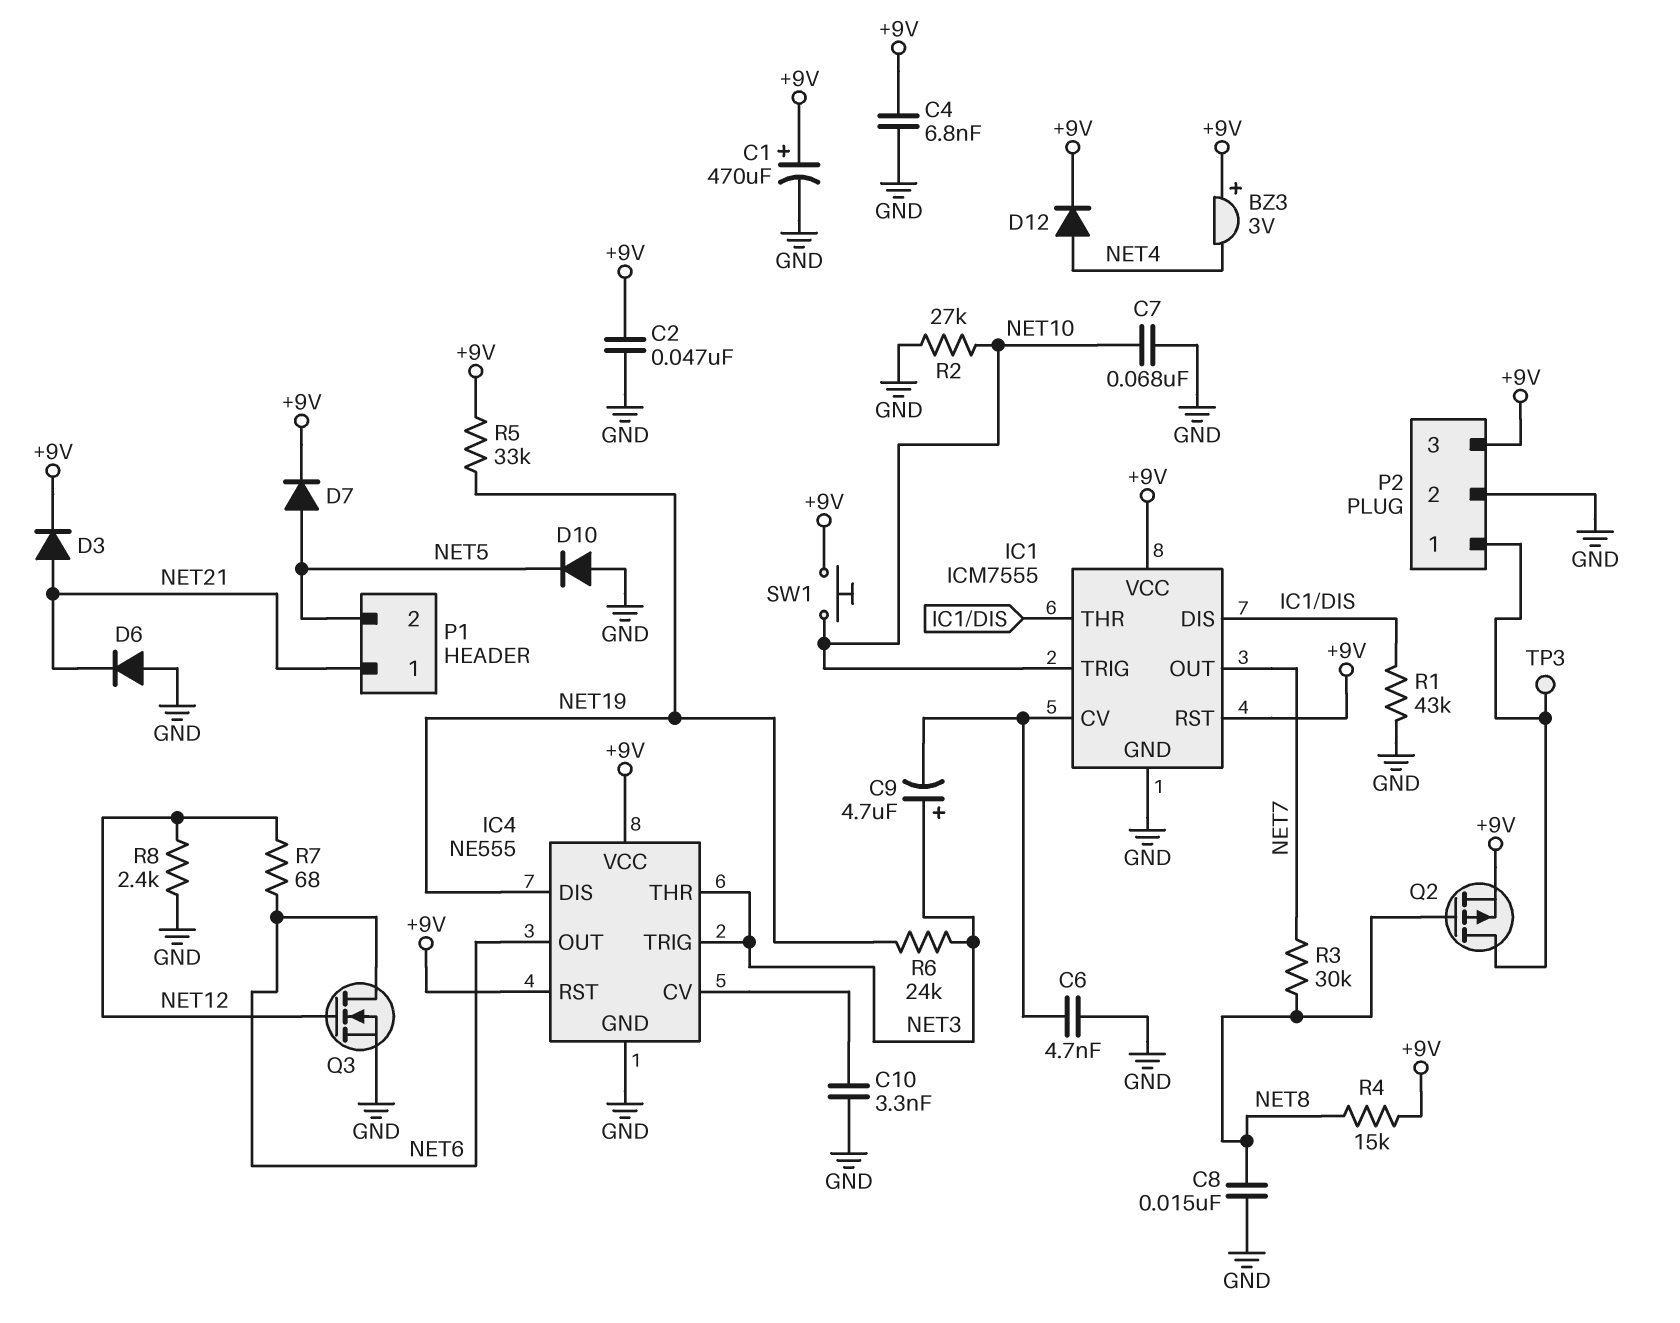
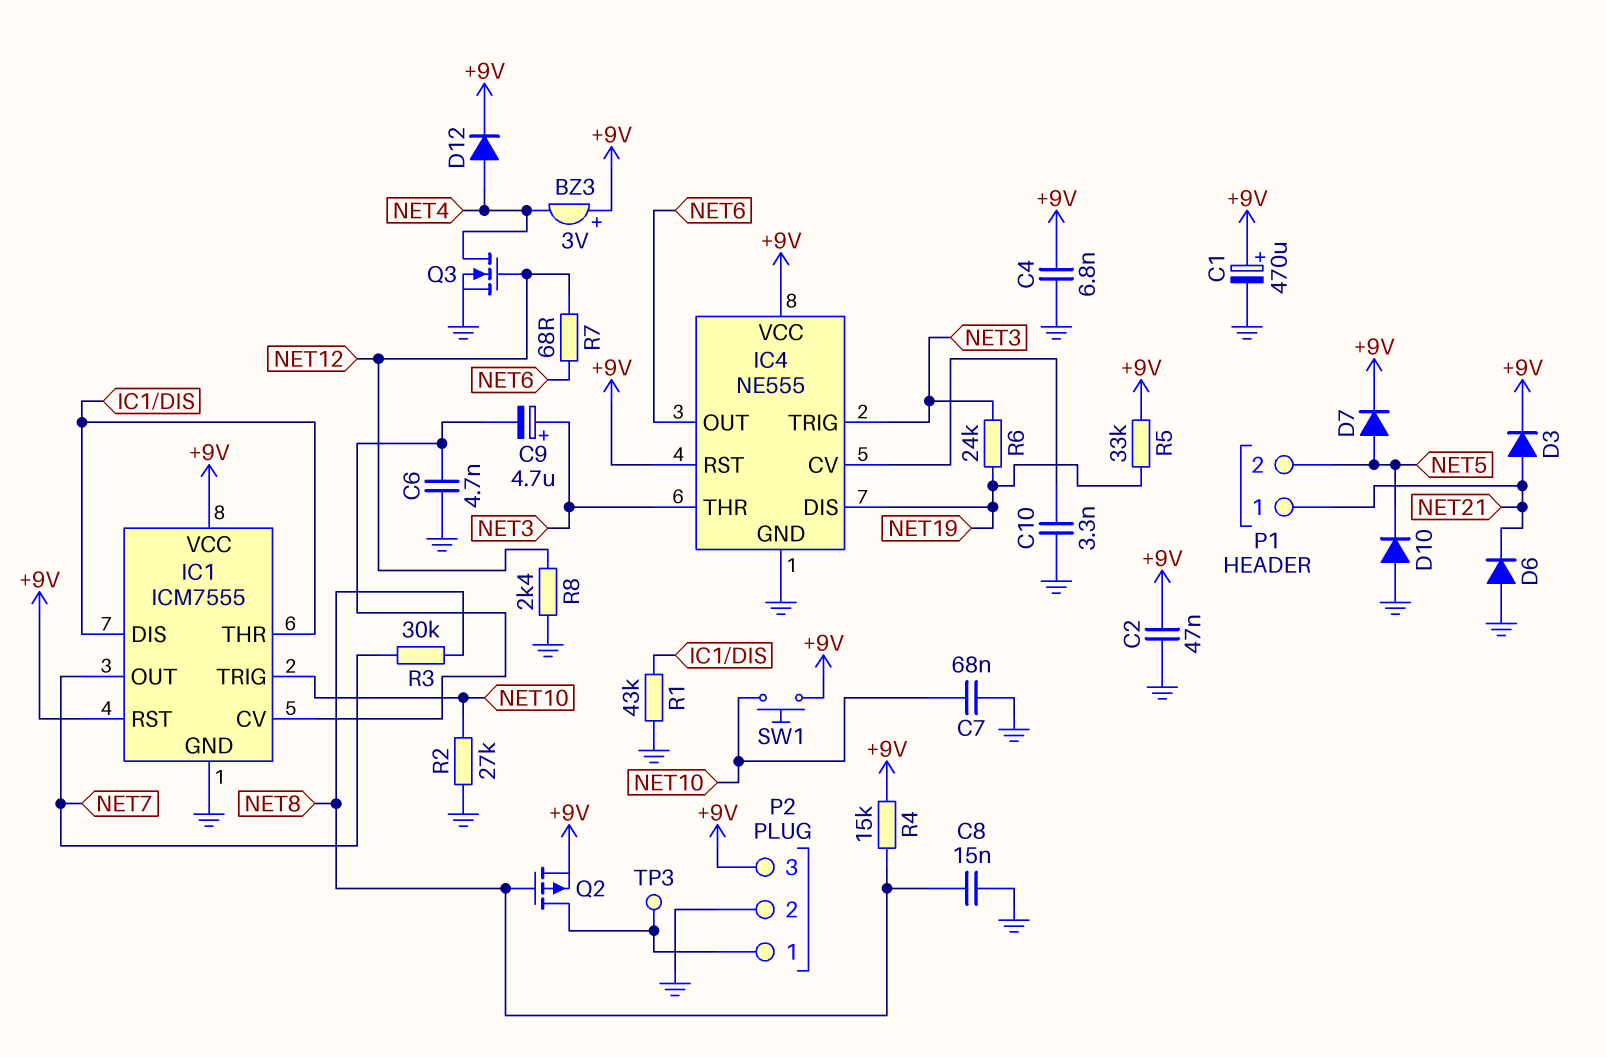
Q3: NMOS (G NET12, D NET6, S GND) -> NMOS (G NET12, D NET4, S GND)

